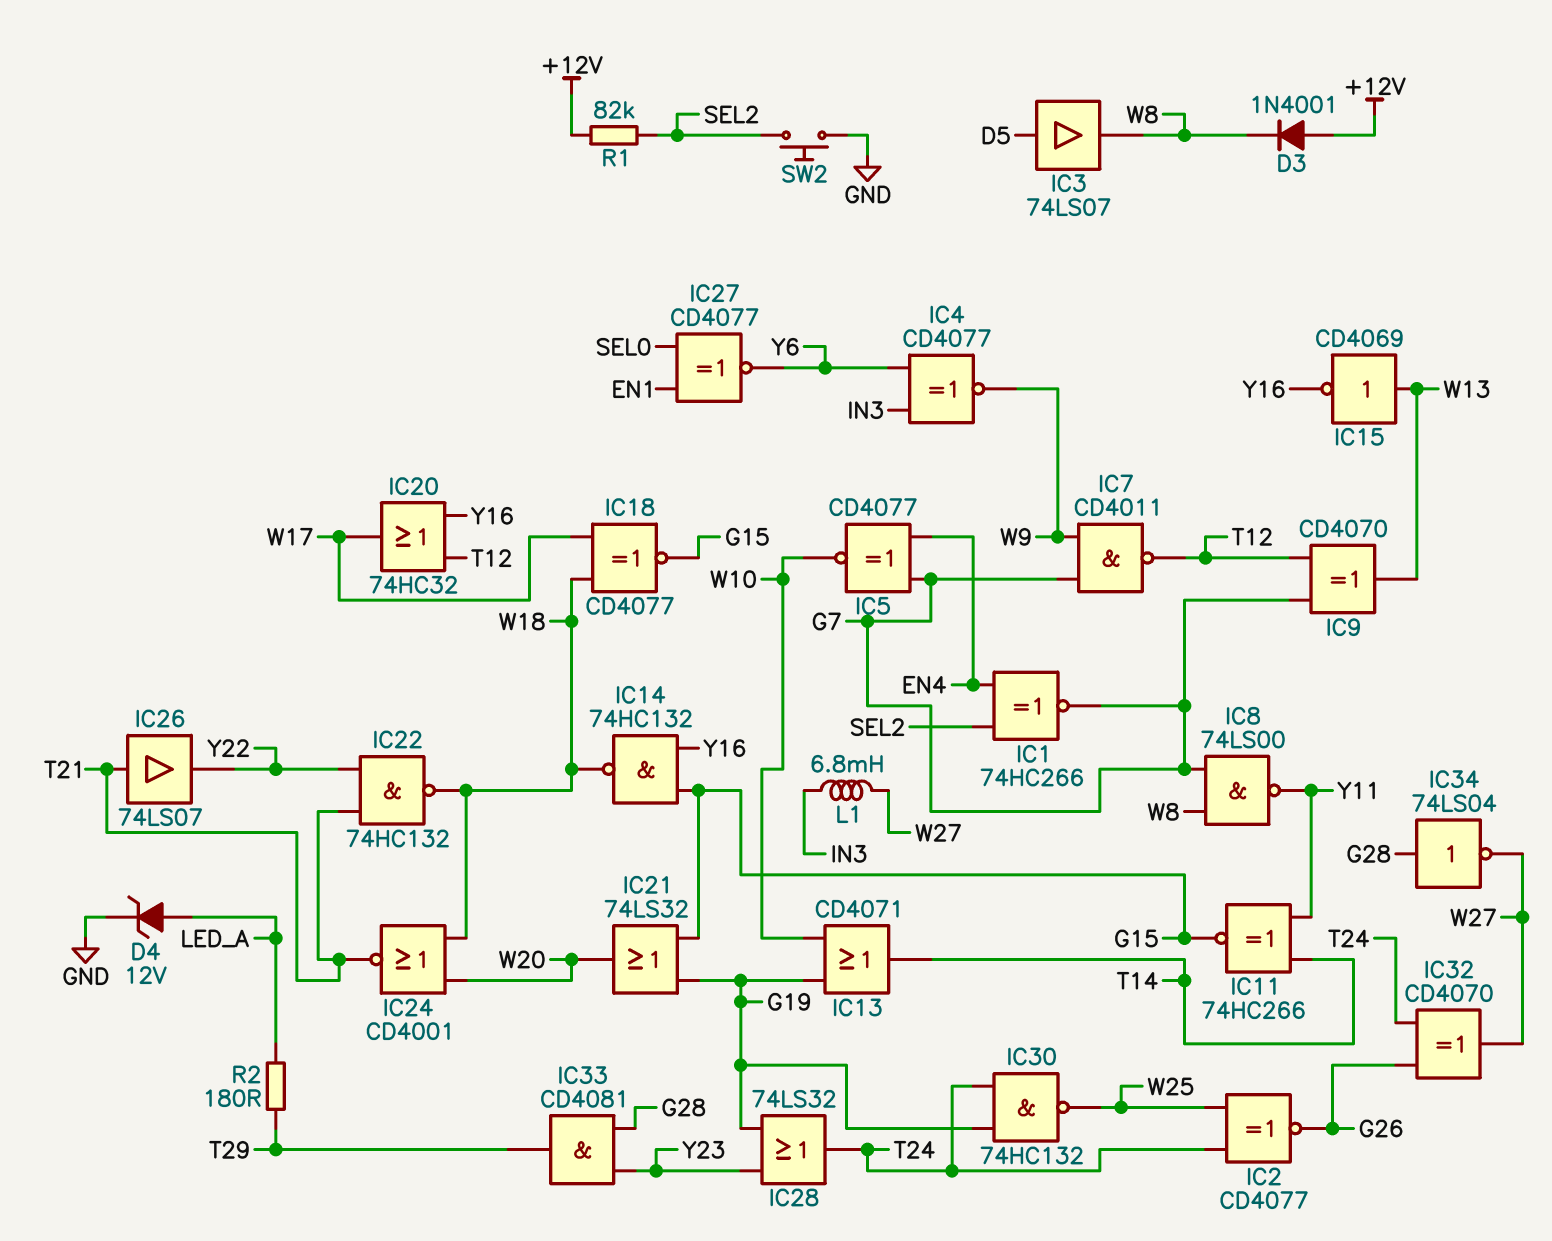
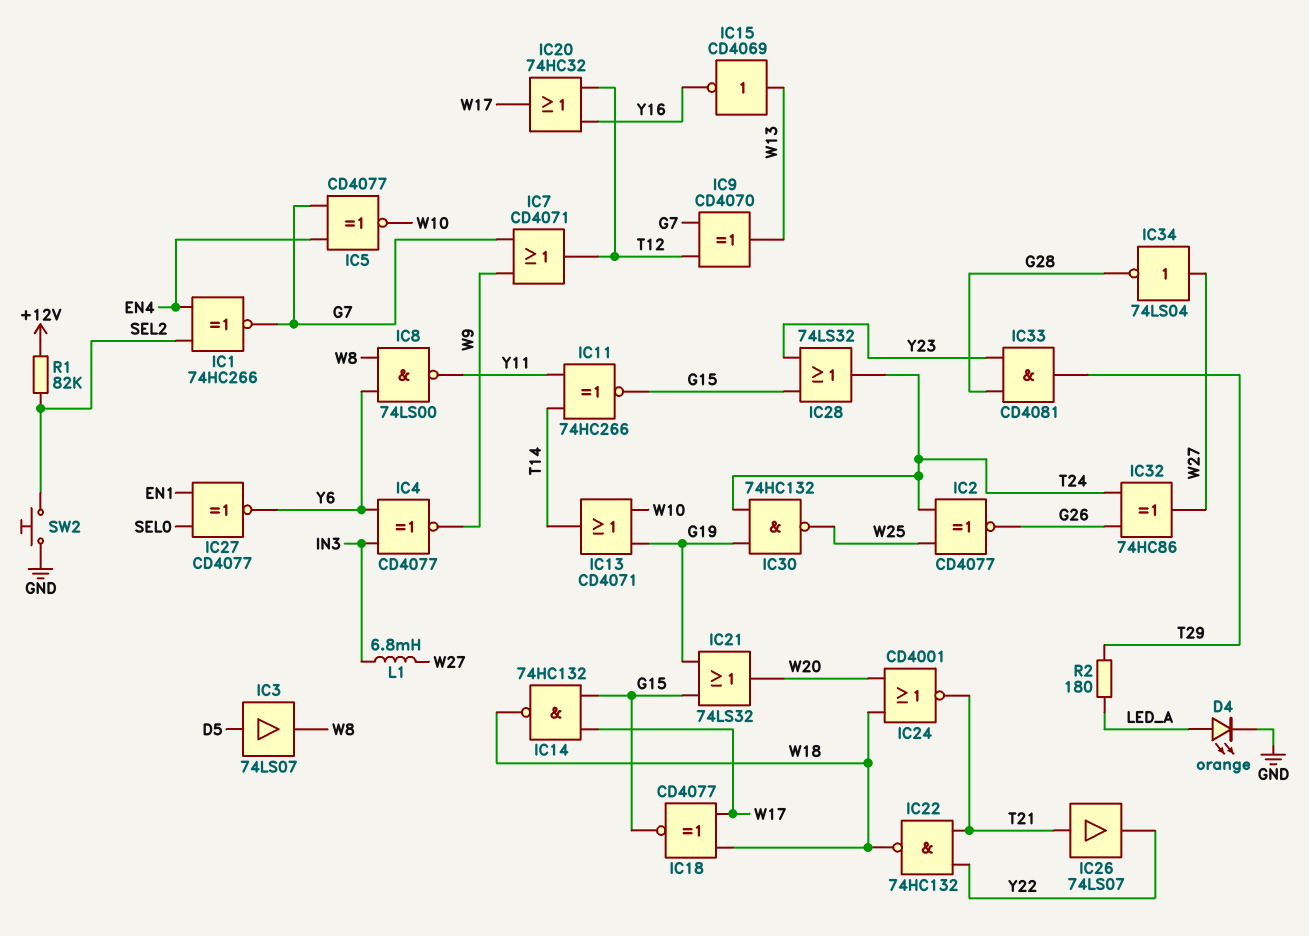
D3: diode 1N4001 (A +12V, K W8) -> none
D4: zener 12V (A LED_A, K GND) -> LED orange (A LED_A, K GND)
IC7: NAND CD4011 (in G7, in W9, out T12) -> OR CD4071 (in G7, in W9, out T12)
IC8: NAND 74LS00 (in G7, in W8, out Y11) -> NAND 74LS00 (in W8, in Y6, out Y11)
IC14: NAND 74HC132 (in G15, in Y16, out W18) -> NAND 74HC132 (in G15, in W17, out W18)
IC28: OR 74LS32 (in G19, in Y23, out T24) -> OR 74LS32 (in G15, in Y23, out T24)
IC32: XOR CD4070 (in G26, in T24, out W27) -> XOR 74HC86 (in G26, in T24, out W27)
IC34: NOT 74LS04 (in G28, out W27) -> NOT 74LS04 (in W27, out G28)

